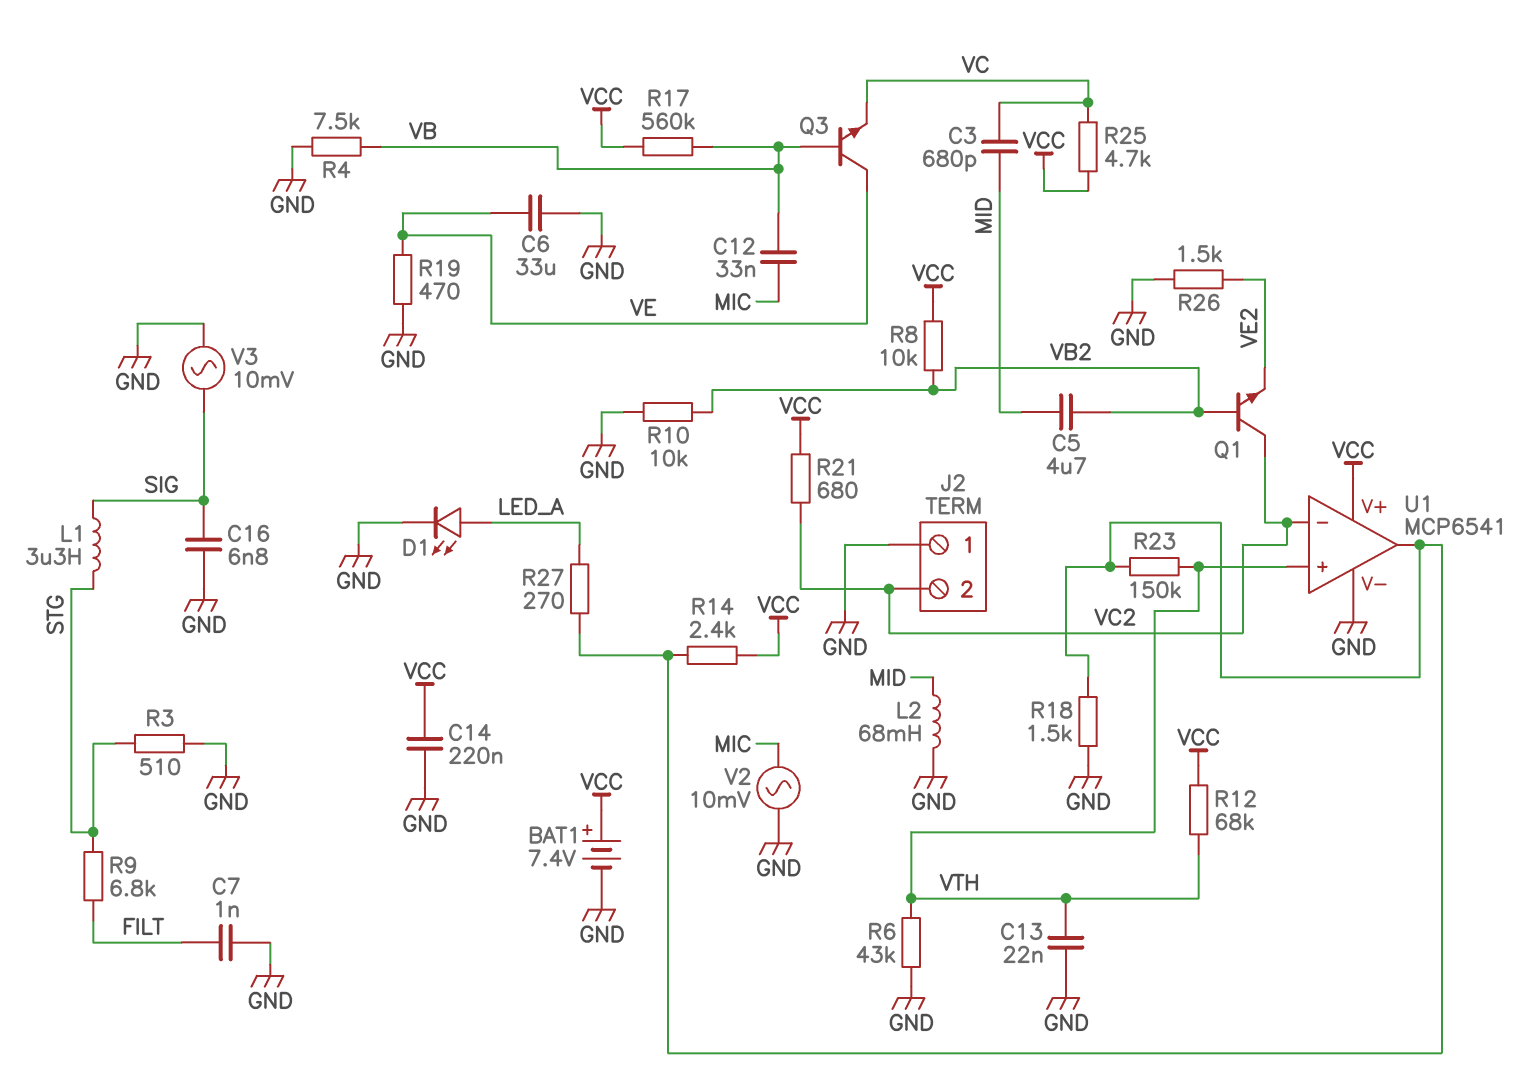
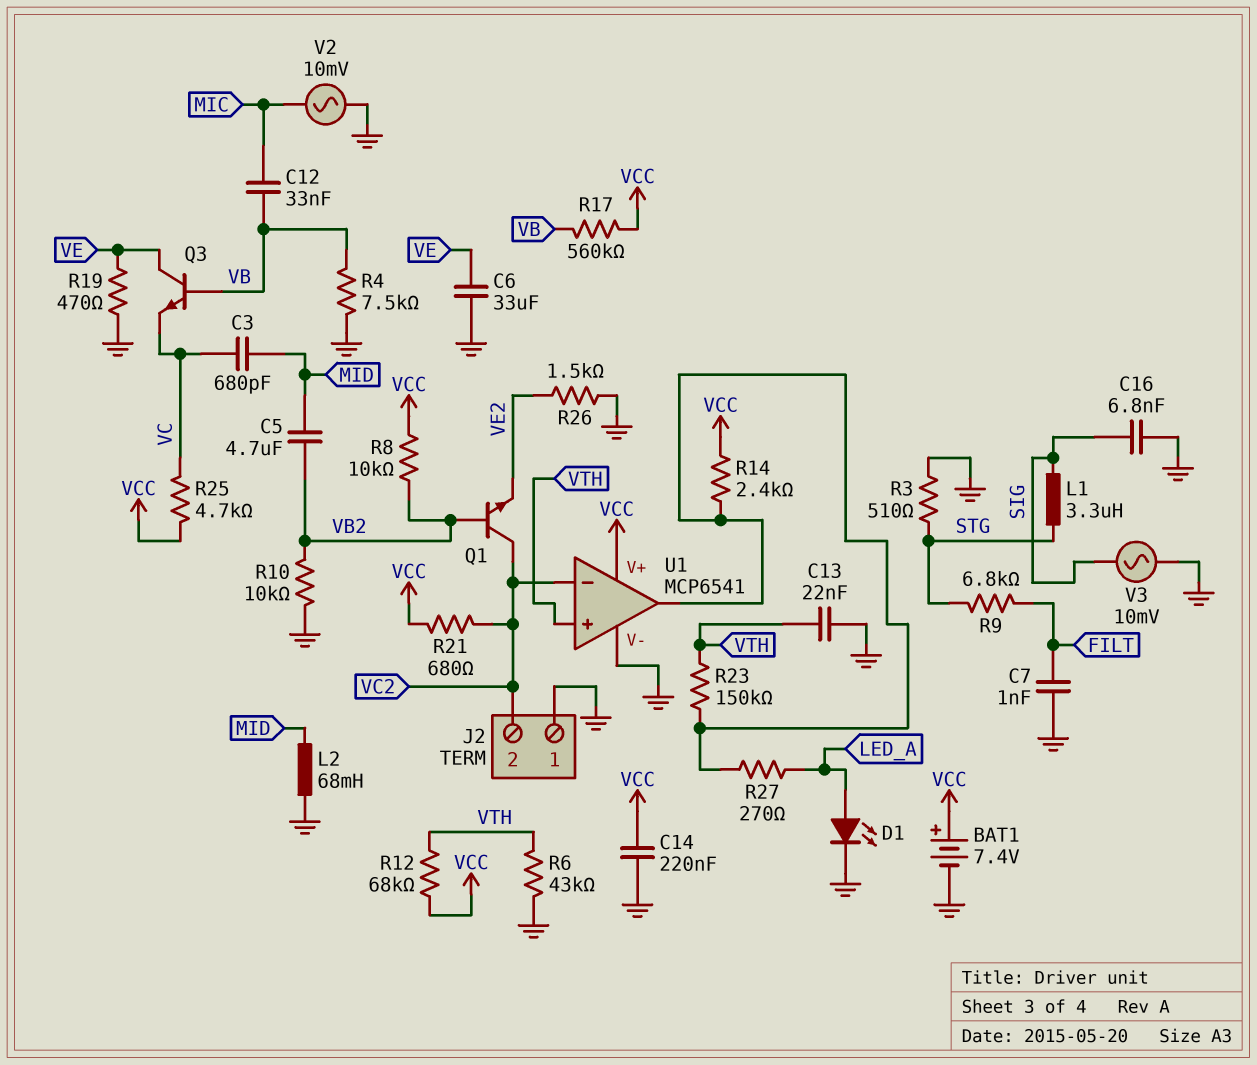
R18: 1.5k (GND, U1/out) -> none

